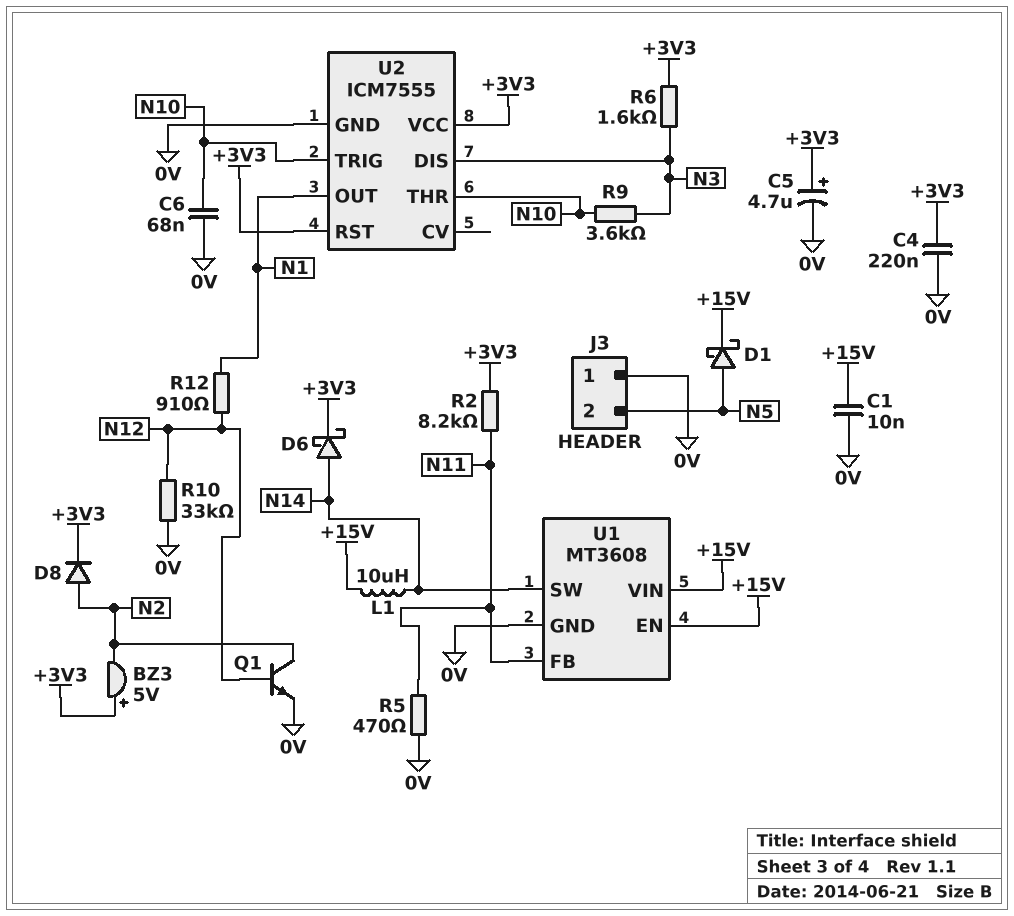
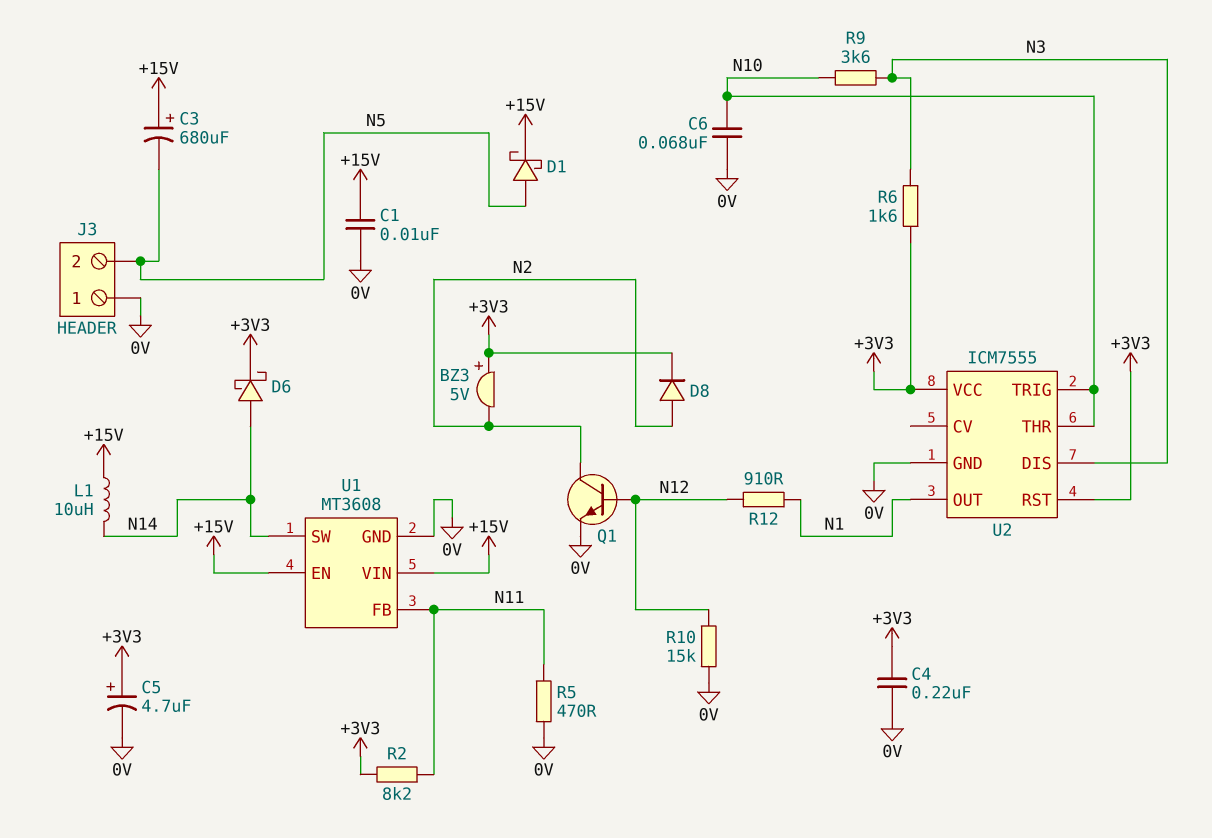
C3: none -> 680uF (plus +15V, minus N5)
R10: 33k (0V, N12) -> 15k (0V, N12)

